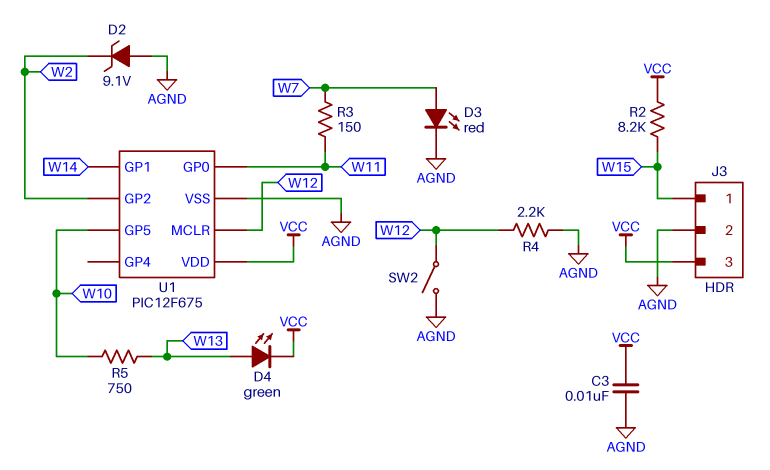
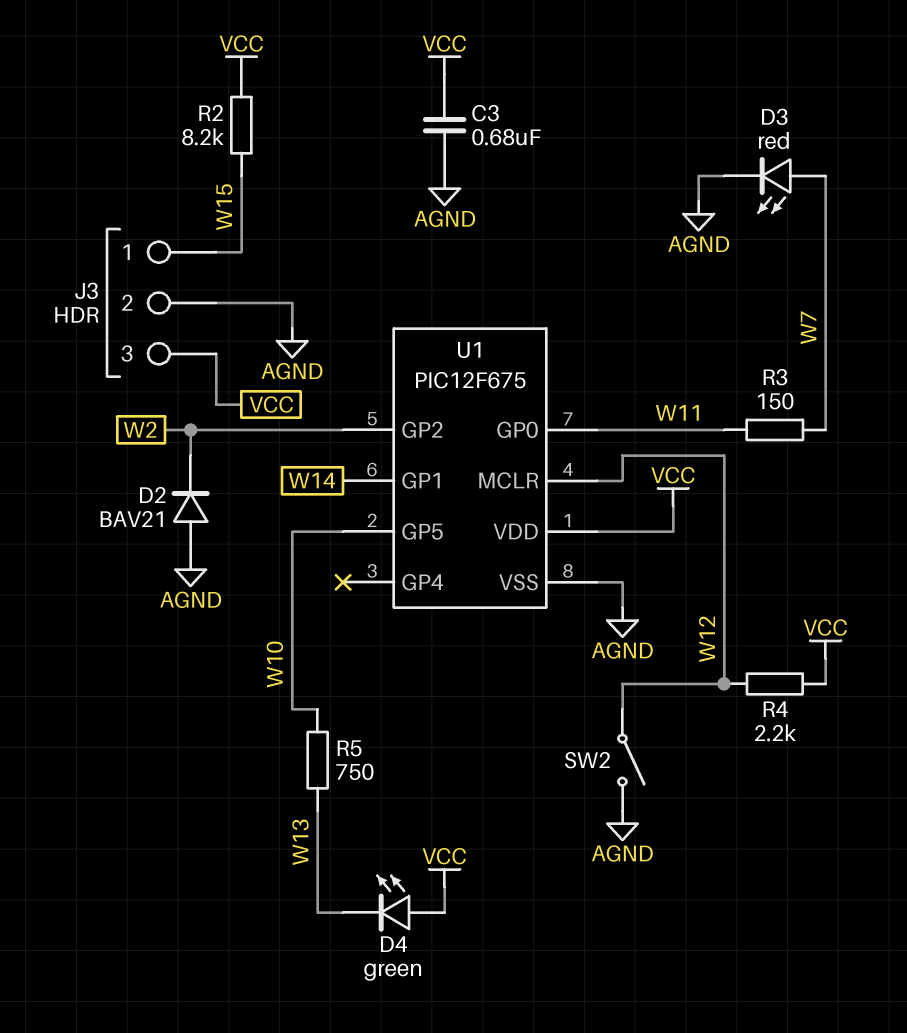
C3: 10nF (AGND, VCC) -> 680nF (AGND, VCC)
D2: zener 9.1V (A AGND, K W2) -> diode BAV21 (A AGND, K W2)
D4: LED green (A W13, K VCC) -> LED green (A VCC, K W13)
R4: 2.2k (AGND, W12) -> 2.2k (VCC, W12)

